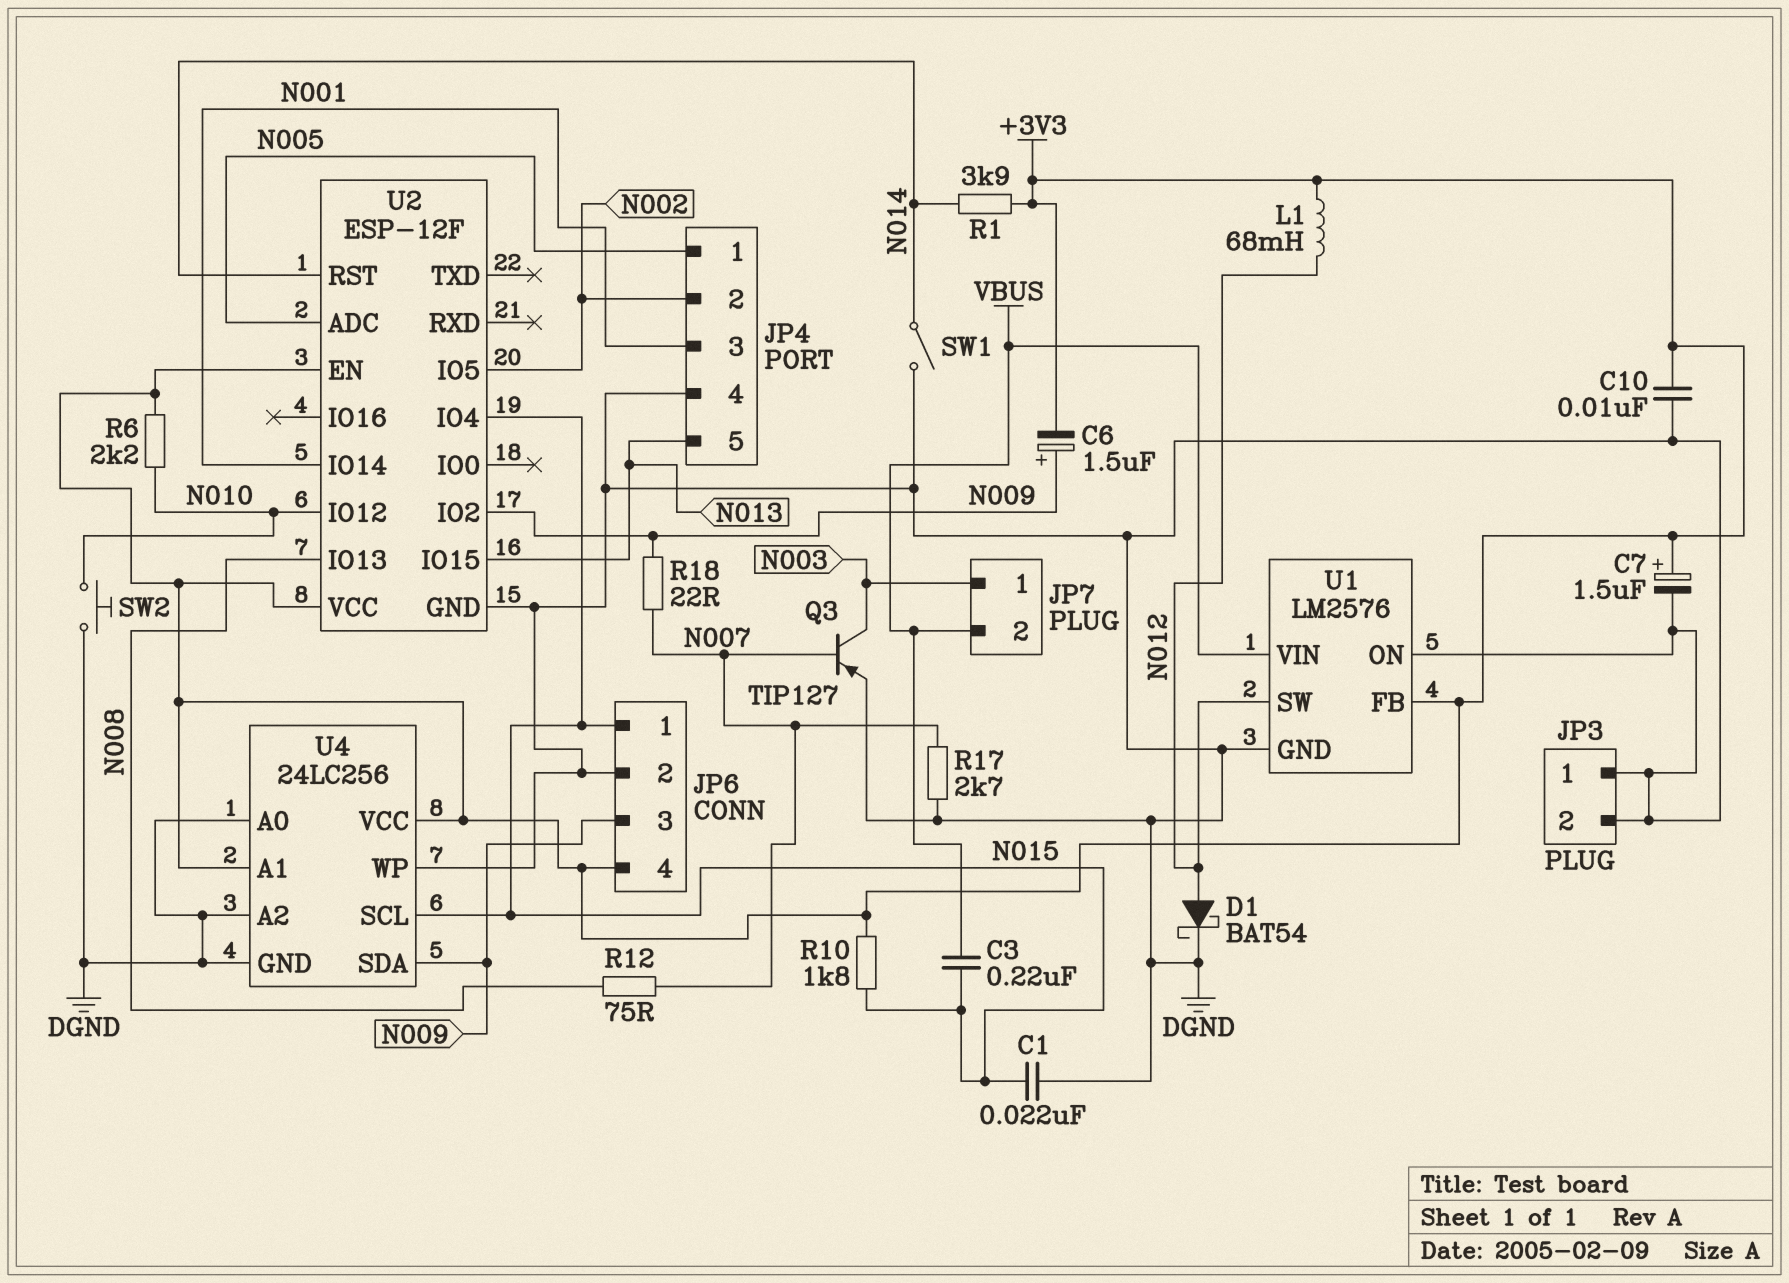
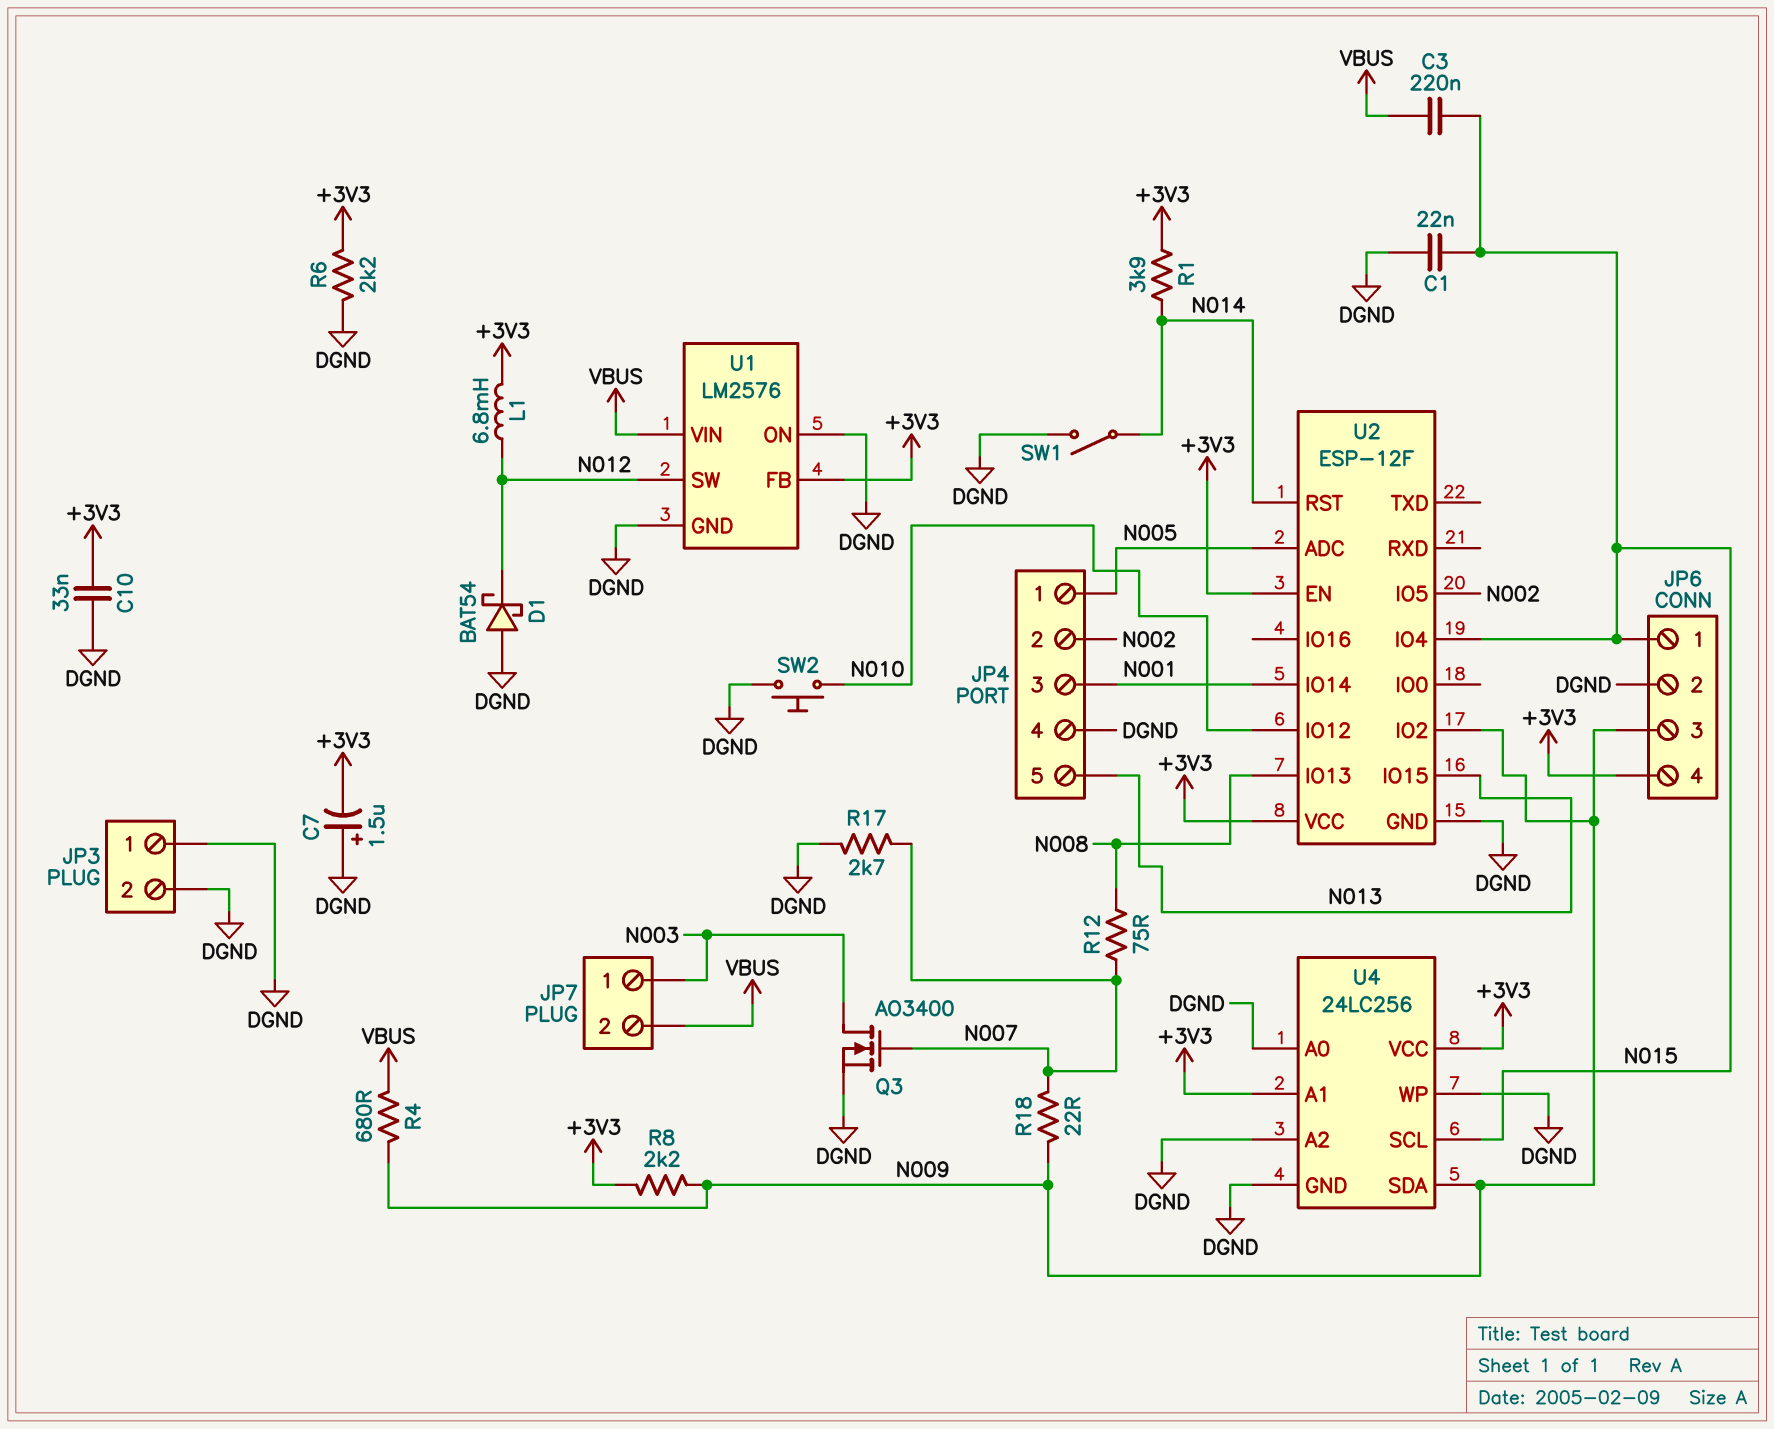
C6: 1.5uF (plus N009, minus +3V3) -> none
C7: 1.5uF (plus +3V3, minus DGND) -> 1.5uF (plus DGND, minus +3V3)
C10: 10nF (+3V3, DGND) -> 33nF (+3V3, DGND)
D1: schottky BAT54 (A N012, K DGND) -> schottky BAT54 (A DGND, K N012)
L1: 68mH (+3V3, N012) -> 6.8mH (+3V3, N012)
Q3: PNP TIP127 (B N007, C N003, E DGND) -> NMOS AO3400 (G N007, D N003, S DGND)
R4: none -> 680 (N009, VBUS)
R6: 2.2k (+3V3, N010) -> 2.2k (+3V3, DGND)
R8: none -> 2.2k (+3V3, N009)
R10: 1.8k (+3V3, N015) -> none

